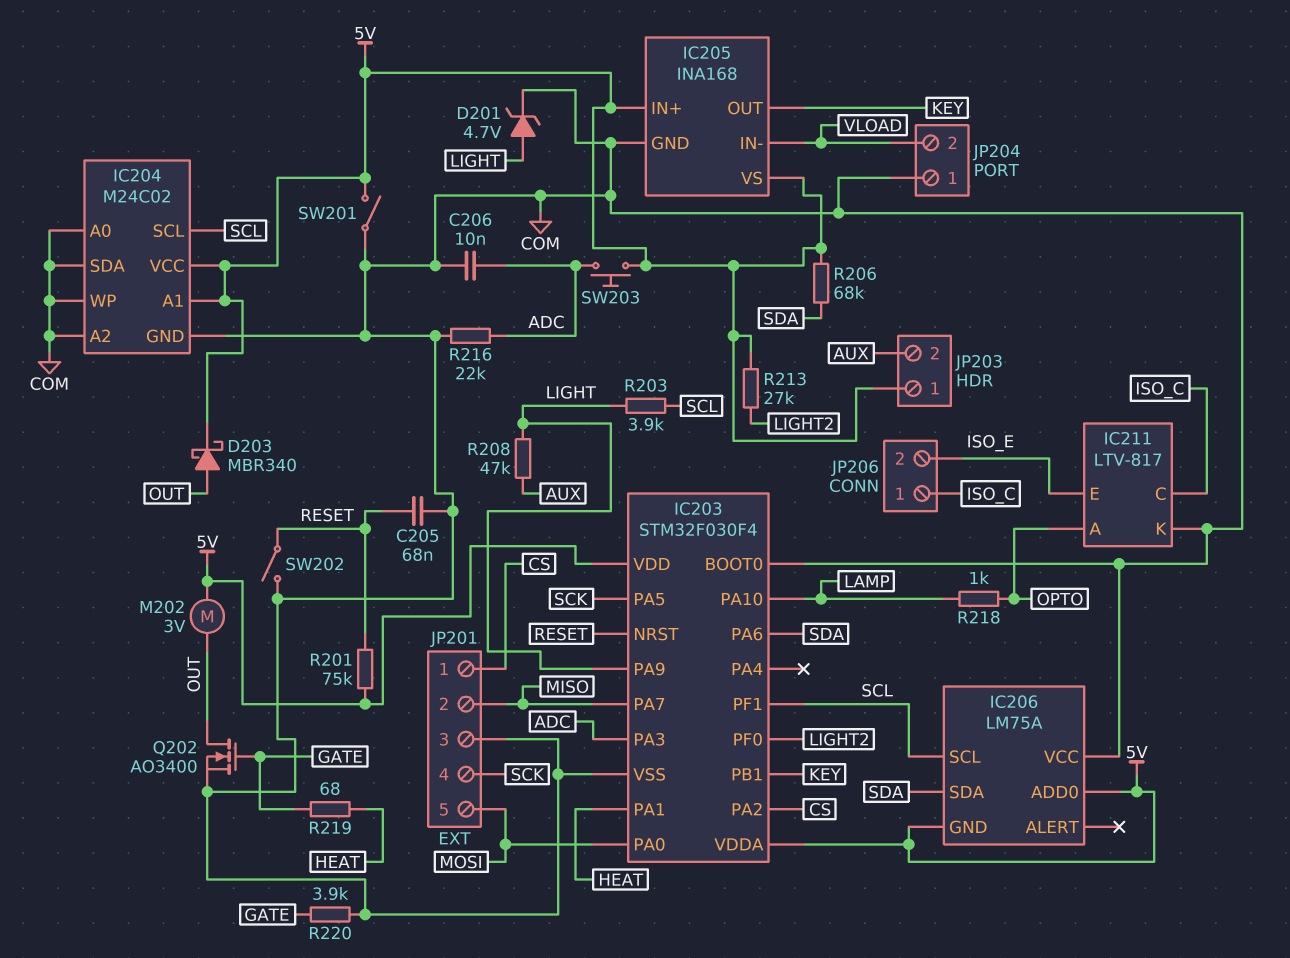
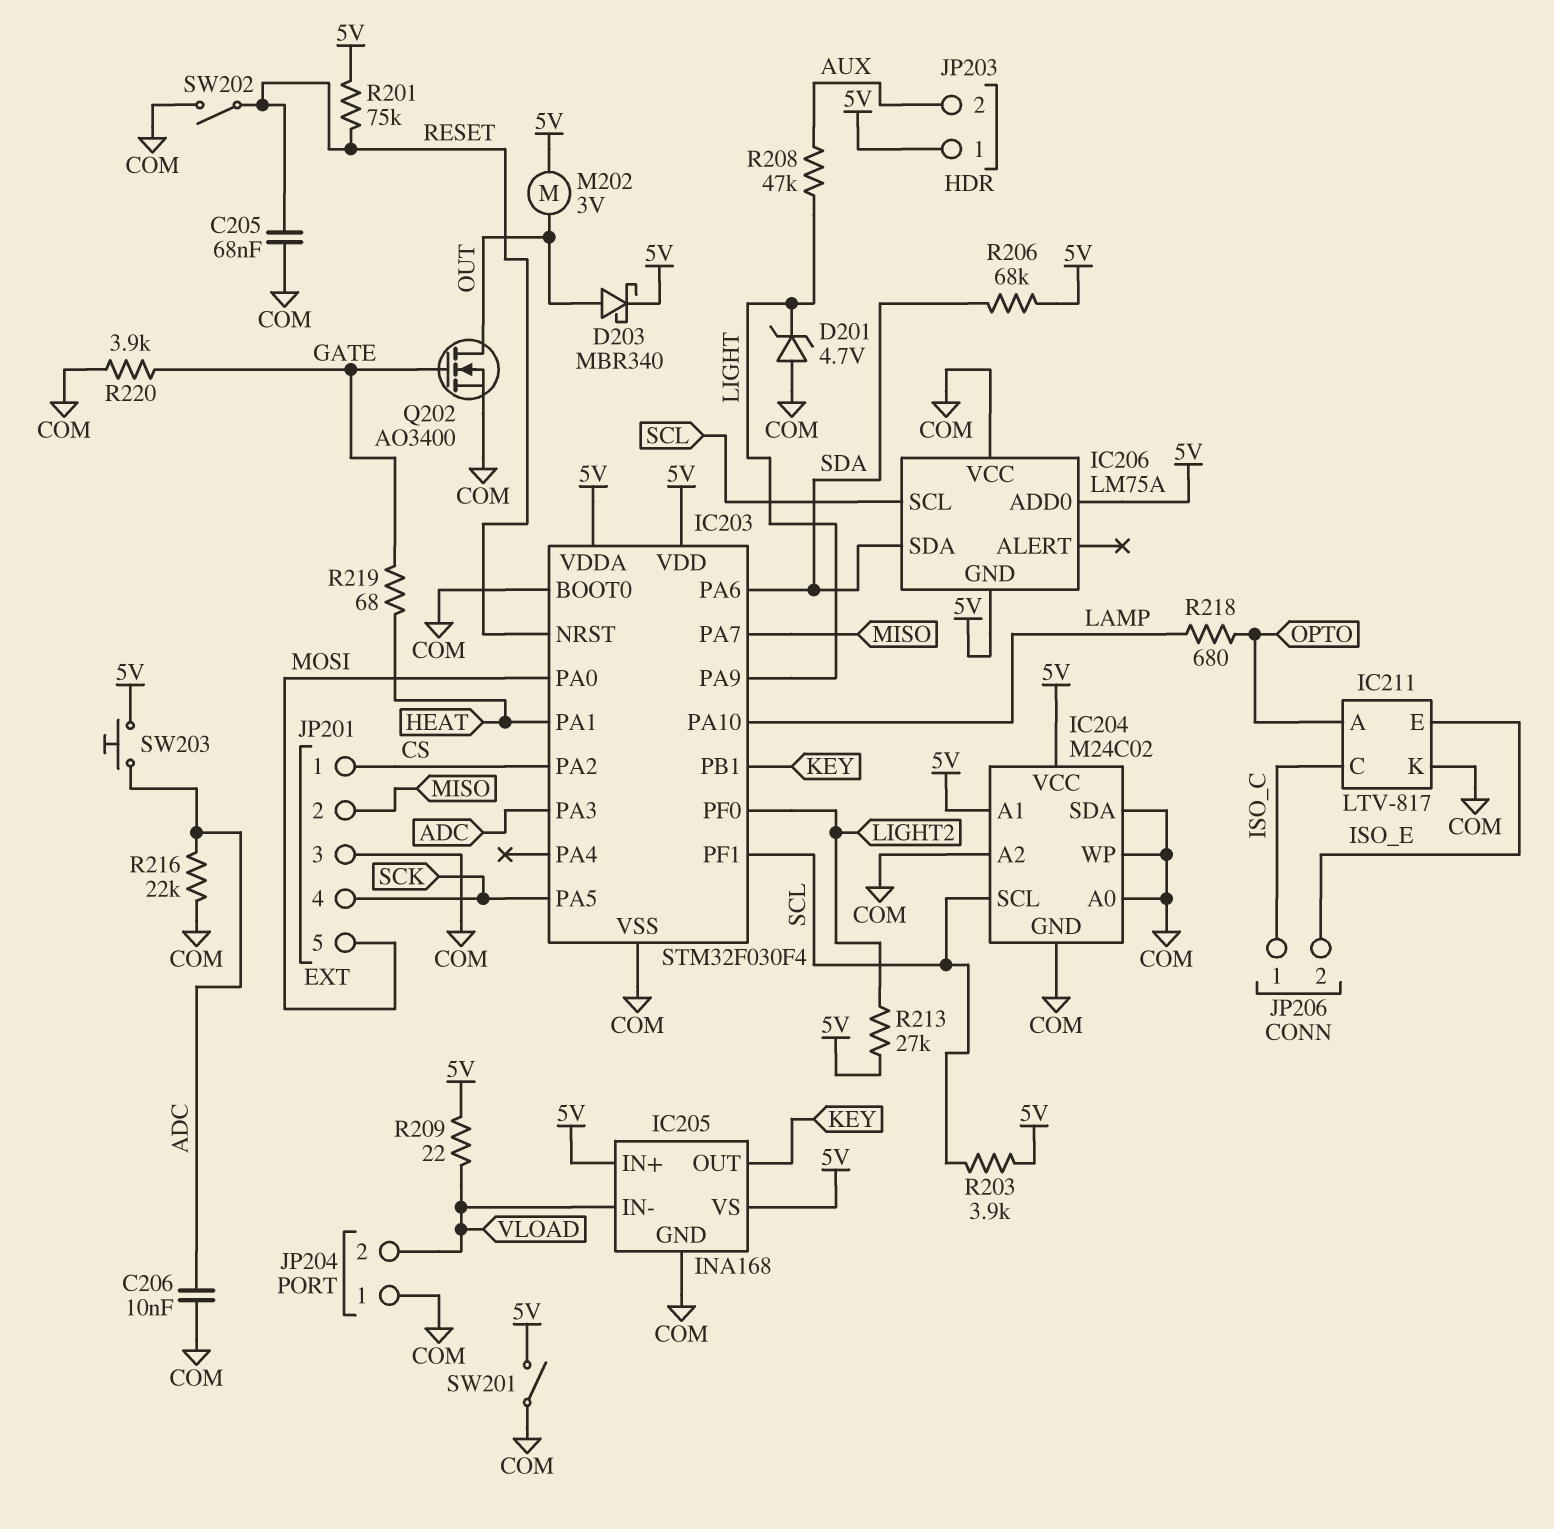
D201: zener 4.7V (A LIGHT, K COM) -> zener 4.7V (A COM, K LIGHT)
R203: 3.9k (LIGHT, SCL) -> 3.9k (5V, SCL)
R209: none -> 22 (5V, VLOAD)
R218: 1k (LAMP, OPTO) -> 680 (LAMP, OPTO)

